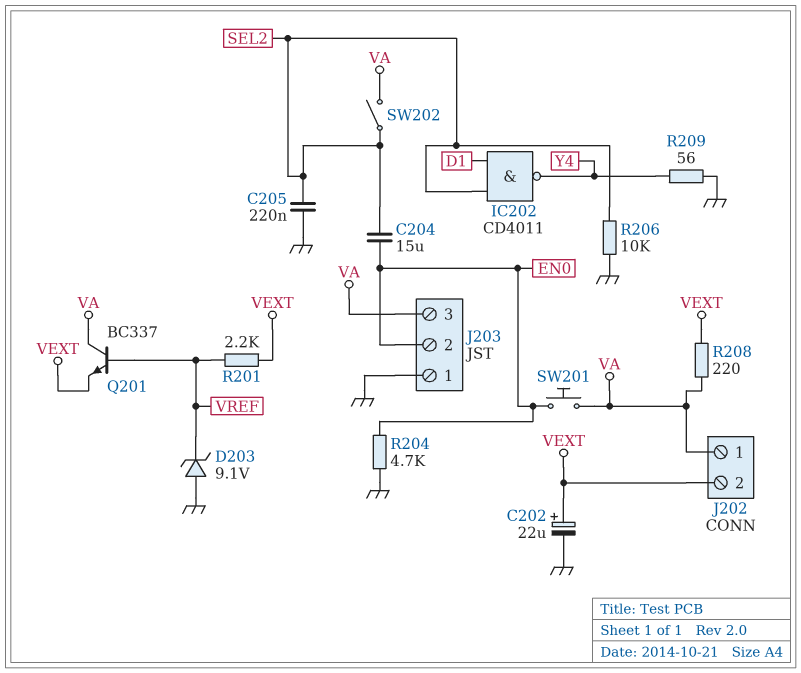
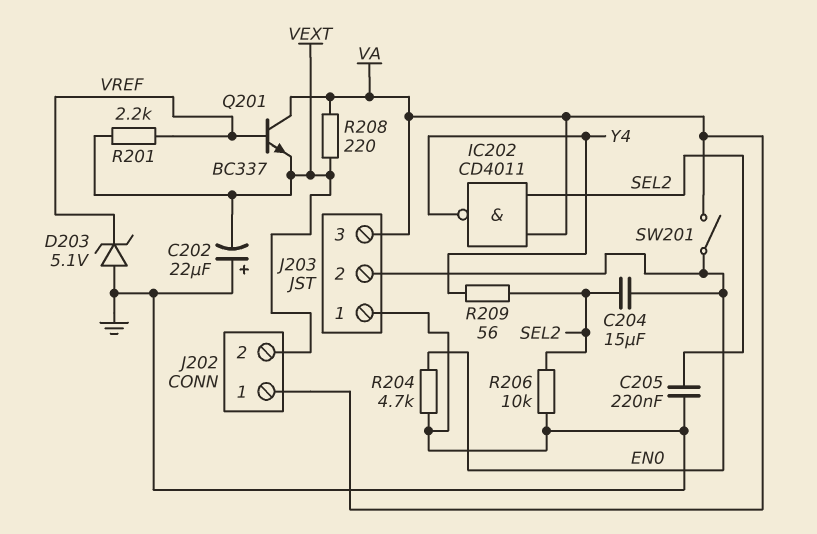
C202: 22uF (plus VEXT, minus GND) -> 22uF (plus GND, minus VEXT)
D203: zener 9.1V (A GND, K VREF) -> zener 5.1V (A GND, K VREF)
IC202: NAND CD4011 (in D1, in SEL2, out Y4) -> NAND CD4011 (in SEL2, in VA, out Y4)
R209: 56 (GND, Y4) -> 56 (SEL2, Y4)
SW201: button (EN0, VA) -> switch (EN0, VA)
SW202: switch (SEL2, VA) -> none

